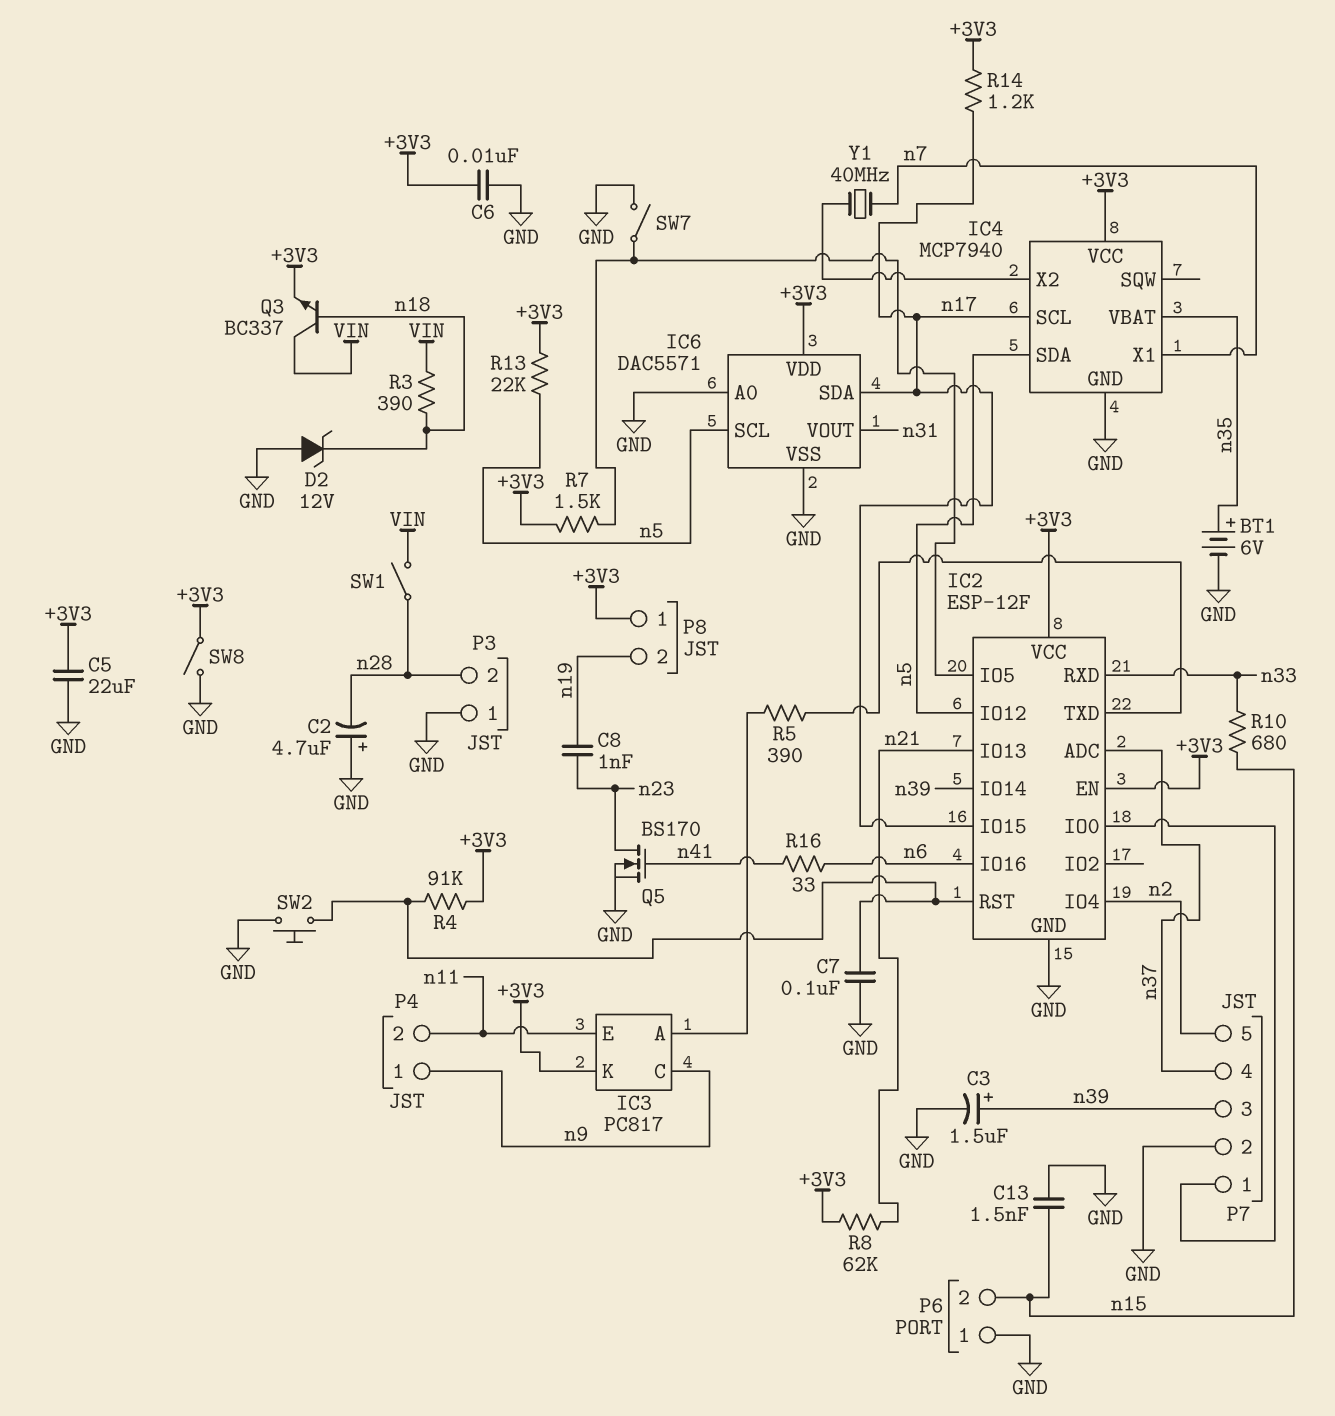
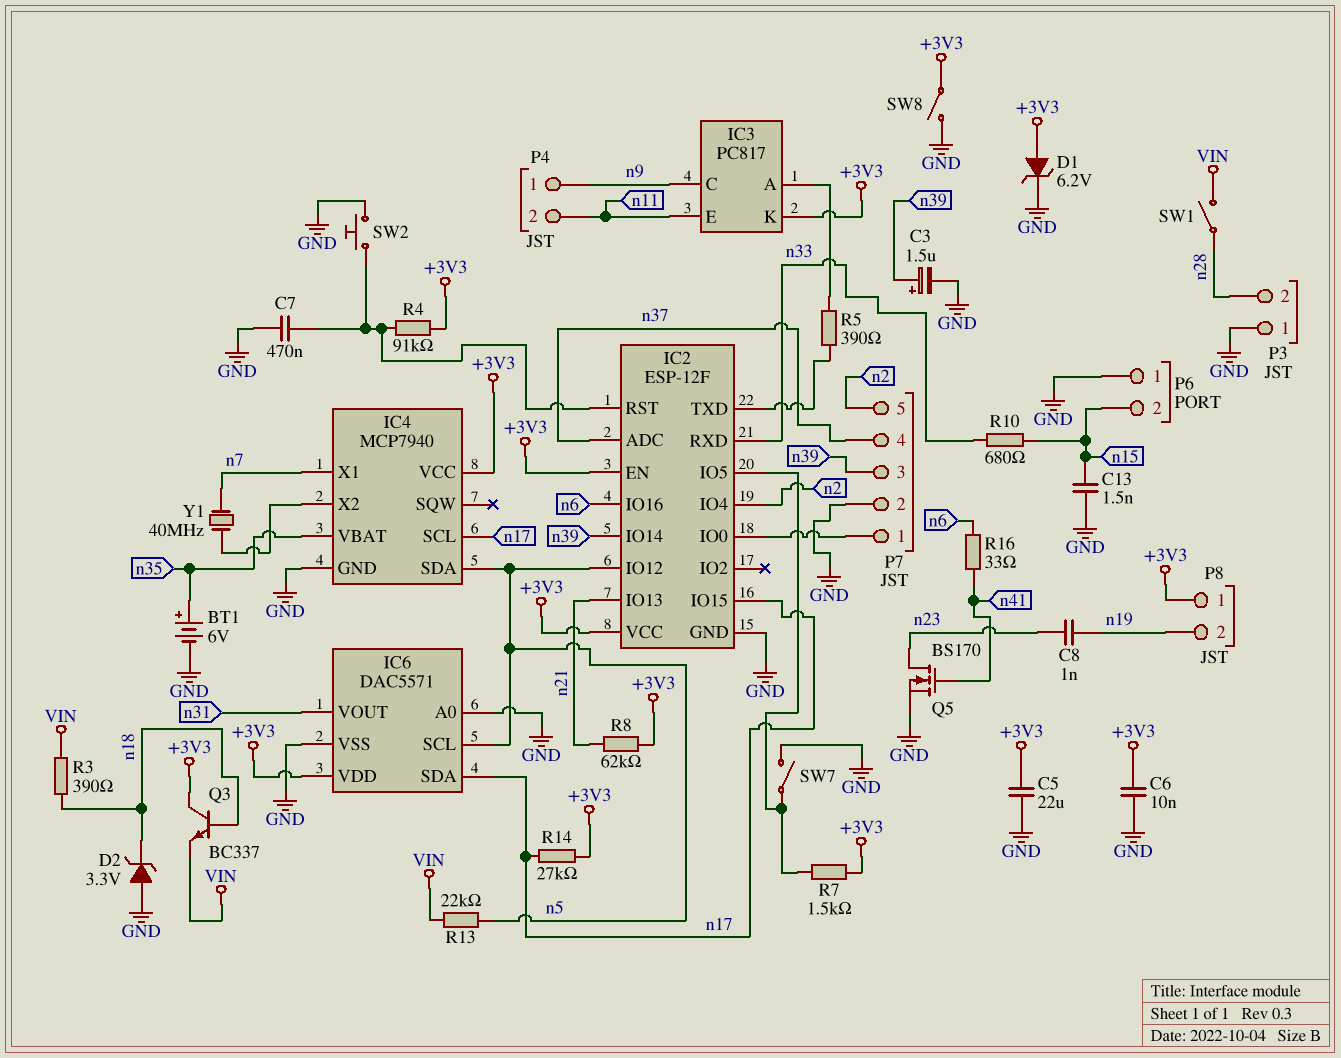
C2: 4.7uF (plus GND, minus n28) -> none
C7: 100nF (GND, IC2/RST) -> 470nF (GND, IC2/RST)
D1: none -> zener 6.2V (A +3V3, K GND)
D2: zener 12V (A GND, K n18) -> zener 3.3V (A GND, K n18)
Q3: NPN BC337 (B n18, C VIN, E +3V3) -> NPN BC337 (B n18, C +3V3, E VIN)
R13: 22k (+3V3, n5) -> 22k (VIN, n5)
R14: 1.2k (+3V3, n17) -> 27k (+3V3, n17)

